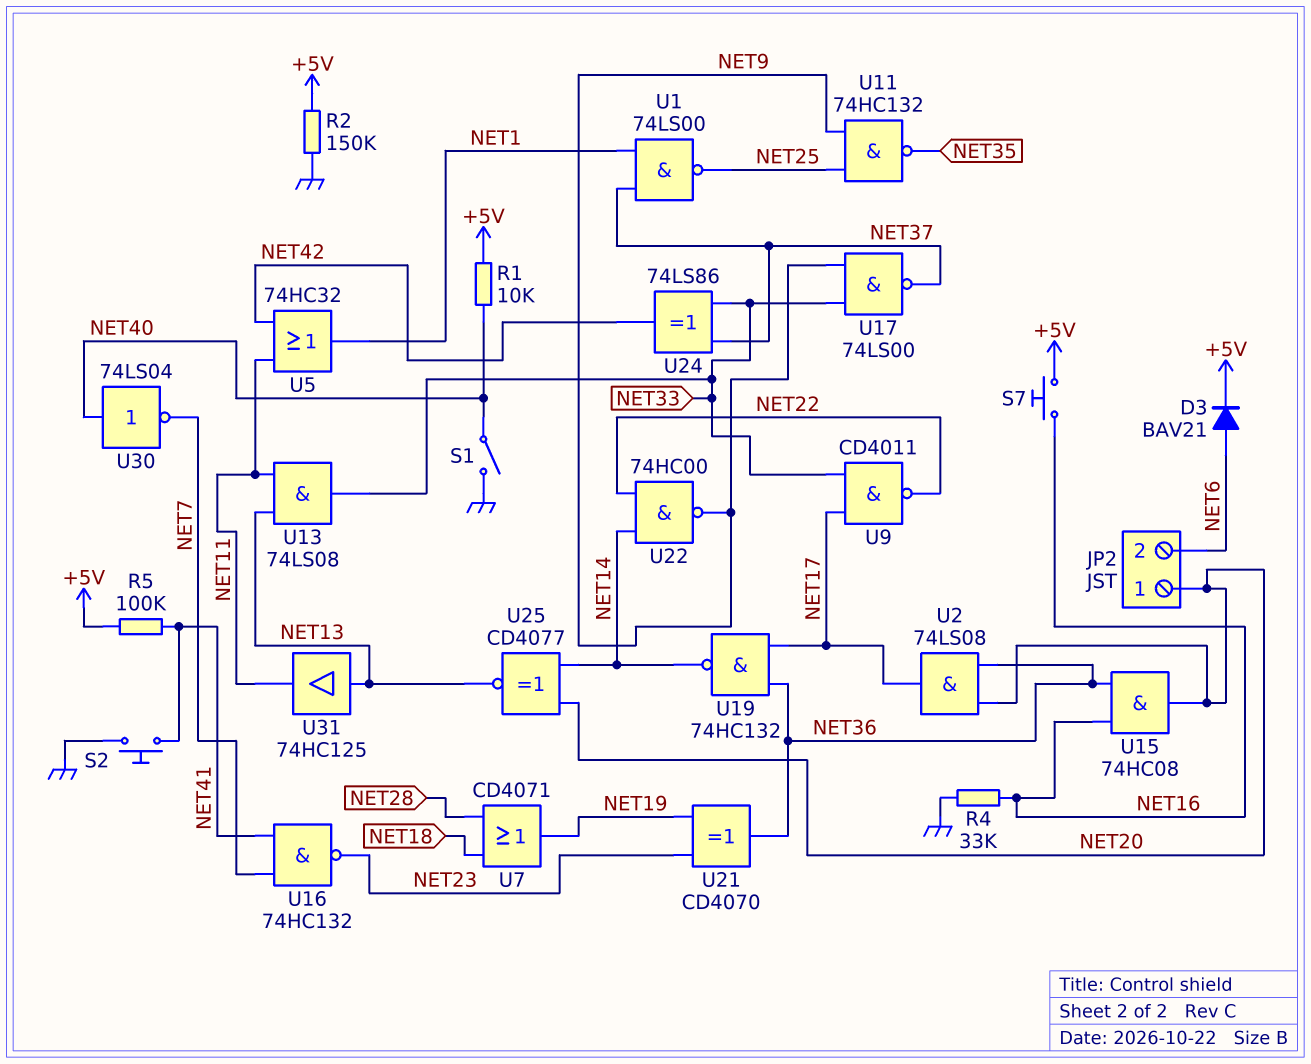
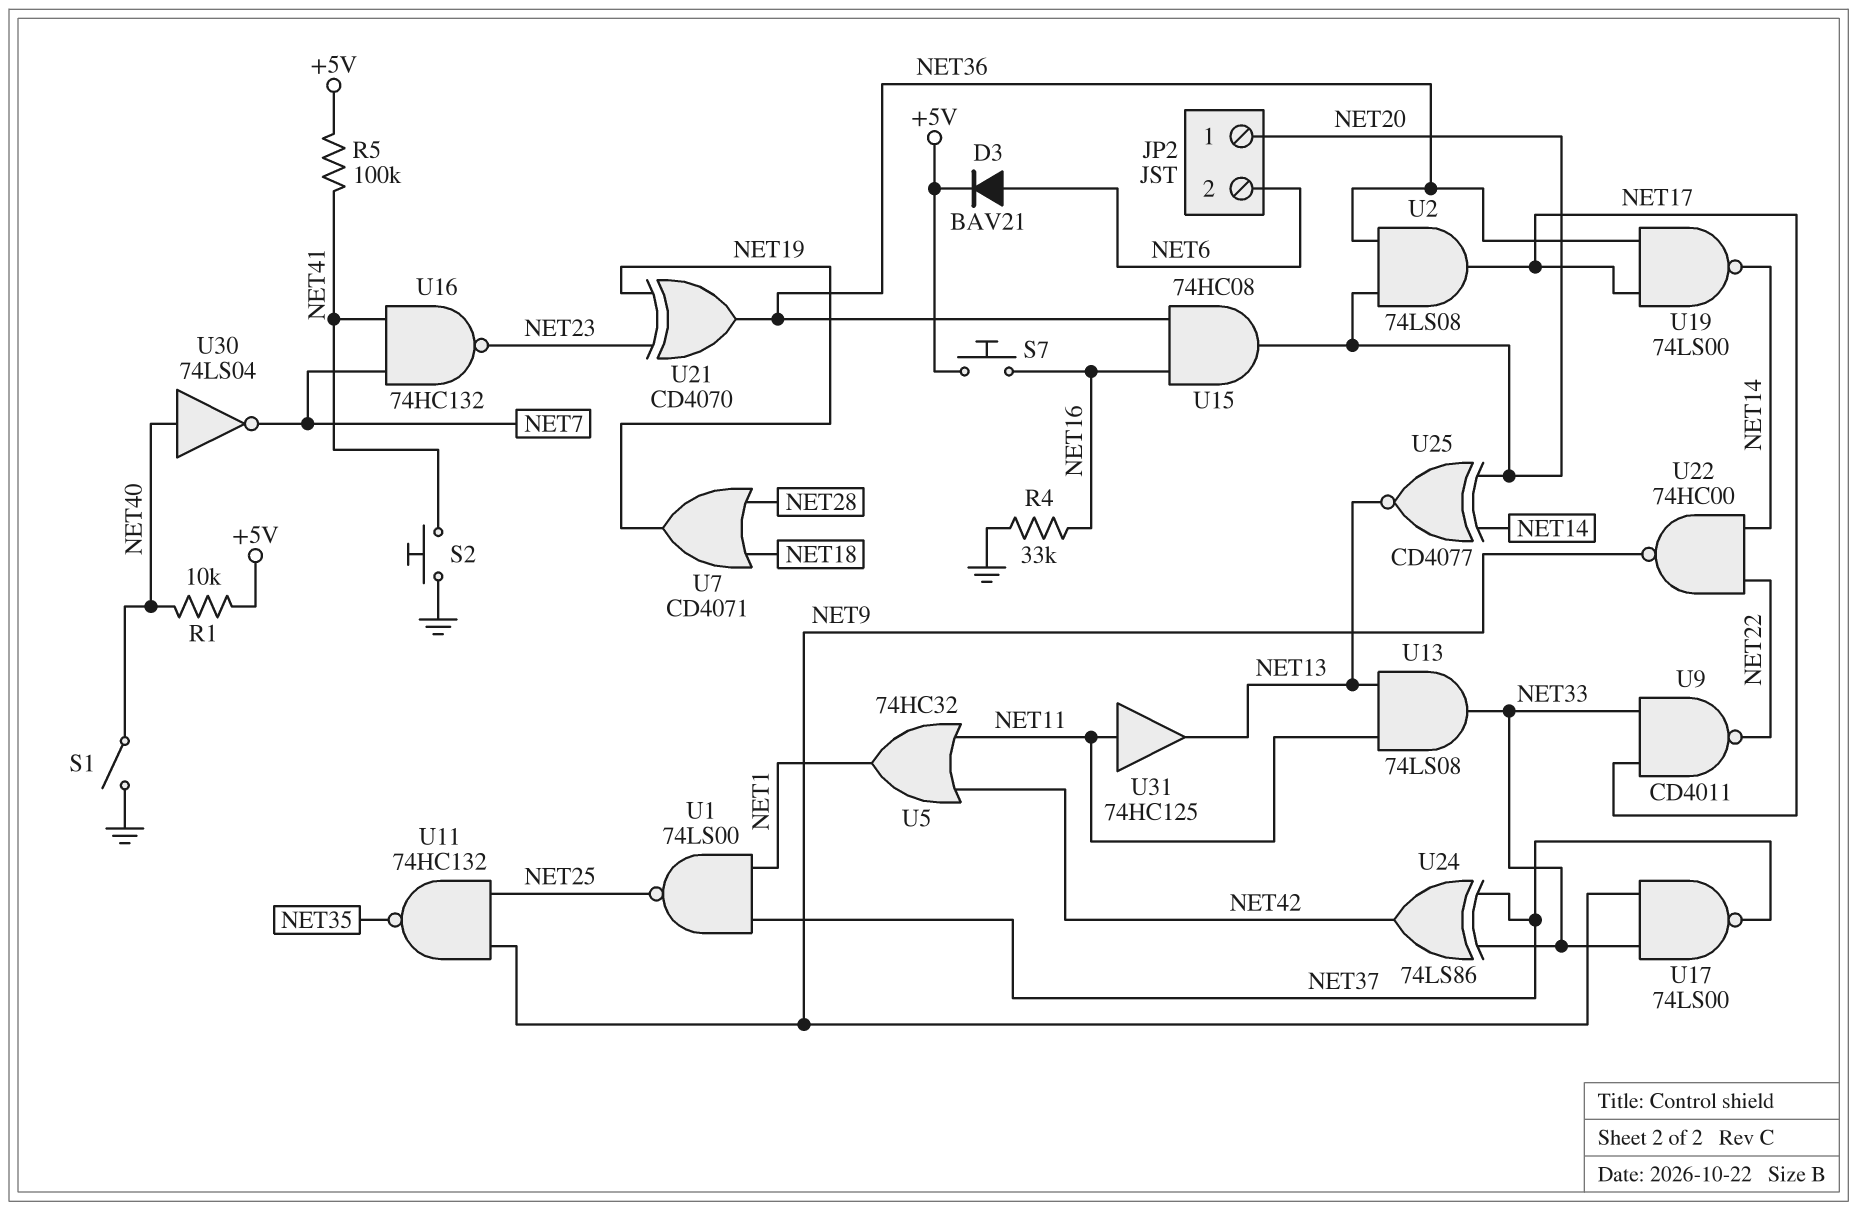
R2: 150k (+5V, GND) -> none
U19: NAND 74HC132 (in NET17, in NET36, out NET14) -> NAND 74LS00 (in NET17, in NET36, out NET14)
U31: buffer 74HC125 (in NET13, out NET11) -> buffer 74HC125 (in NET11, out NET13)

